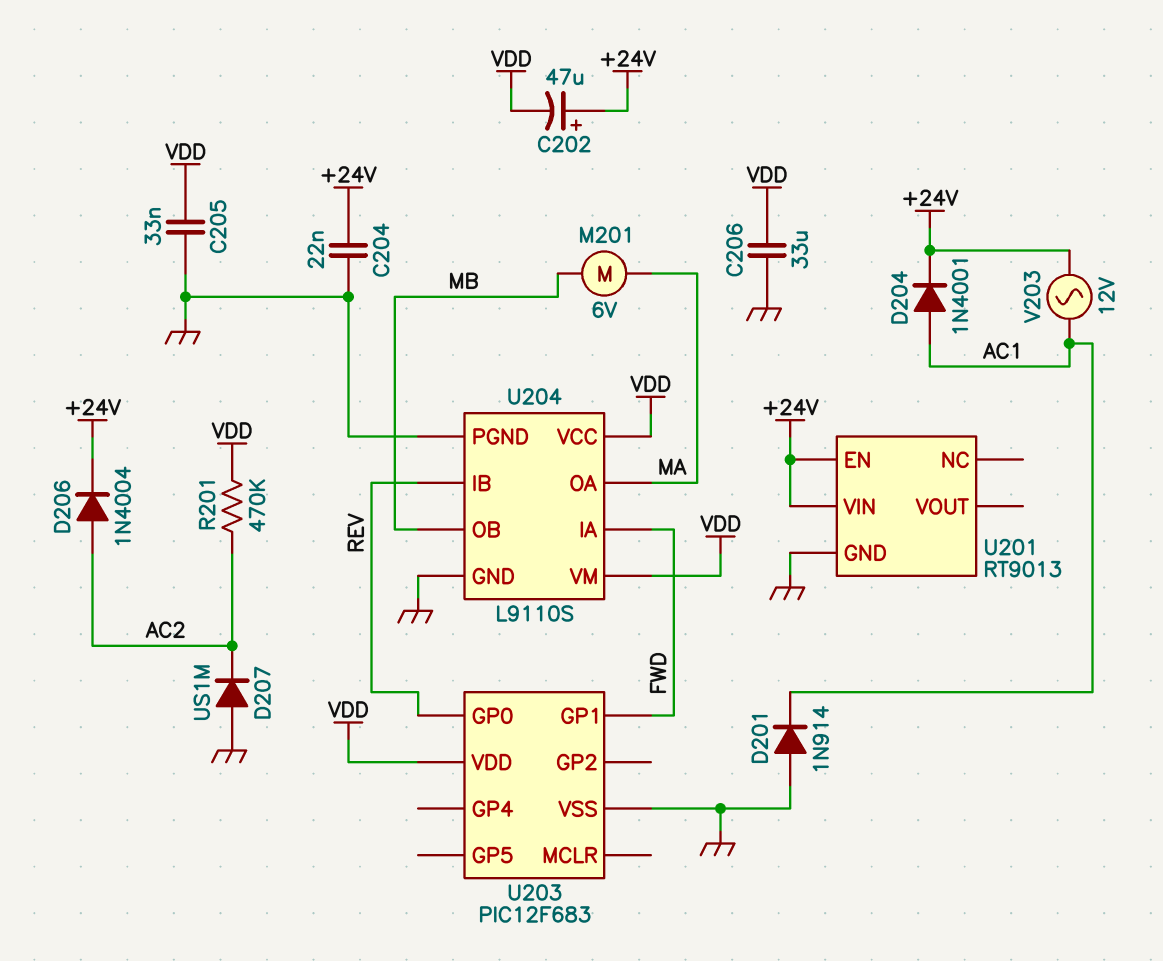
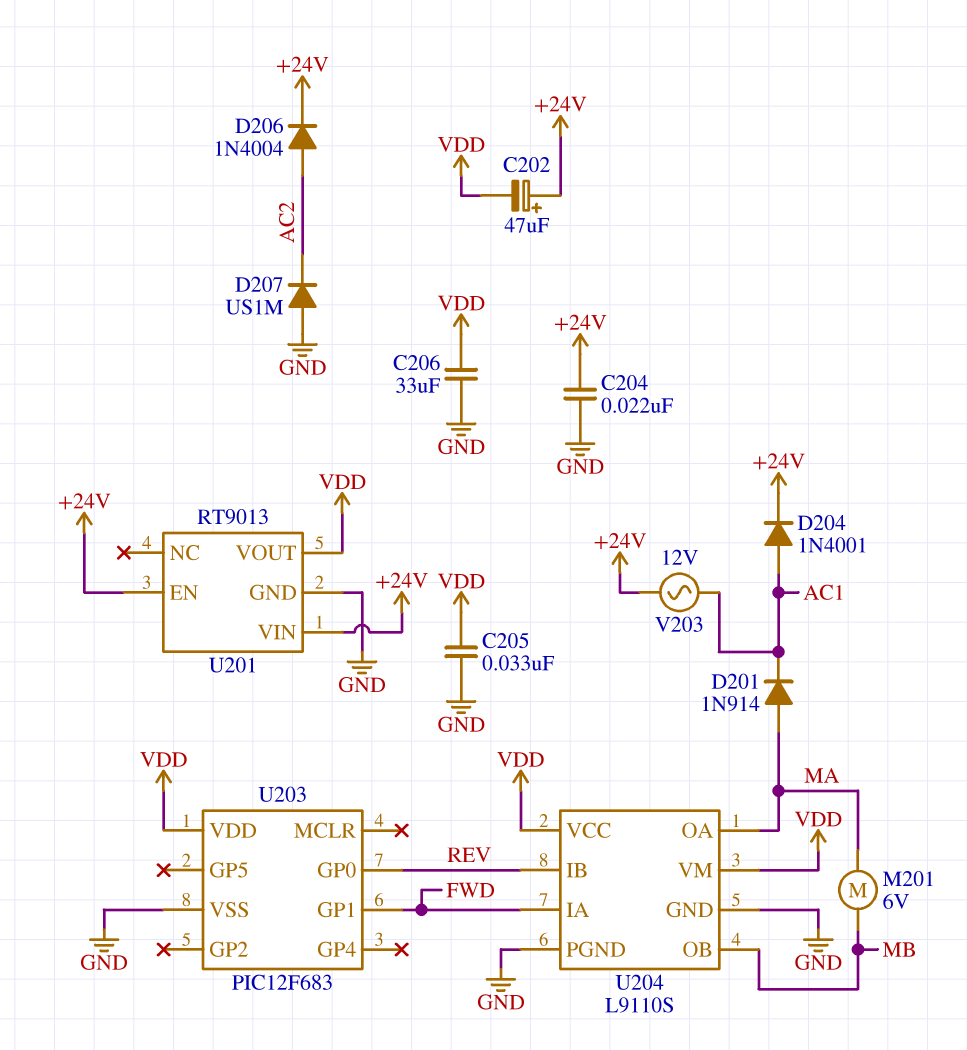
D201: diode 1N914 (A GND, K AC1) -> diode 1N914 (A MA, K AC1)
R201: 470k (AC2, VDD) -> none
U201 pin VOUT: none -> VDD

